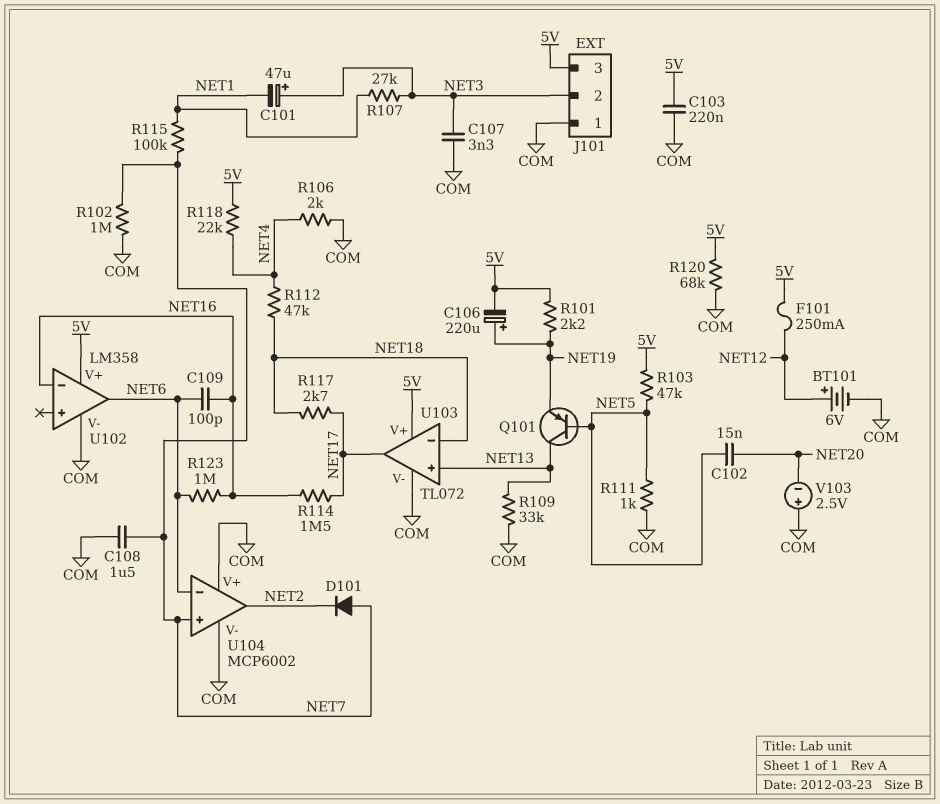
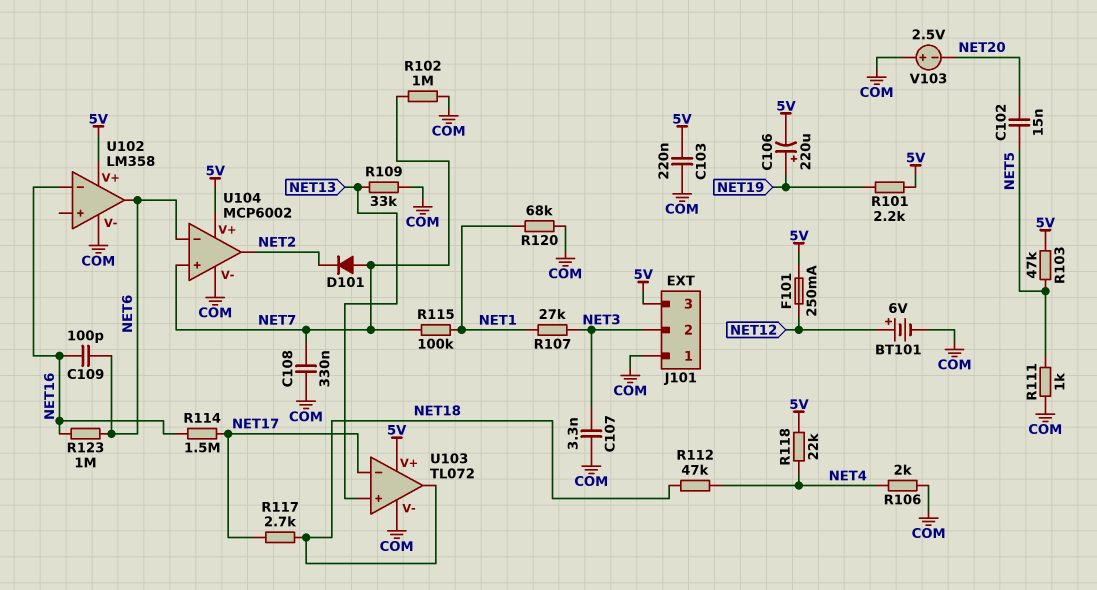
C101: 47uF (plus NET3, minus NET1) -> none
C108: 1.5uF (COM, NET7) -> 330nF (COM, NET7)
Q101: PNP (B NET5, C NET13, E NET19) -> none
R120: 68k (5V, COM) -> 68k (COM, NET1)
U103 pin in-: NET18 -> NET17
U103 pin out: NET17 -> NET18
U104 pin V+: COM -> 5V

